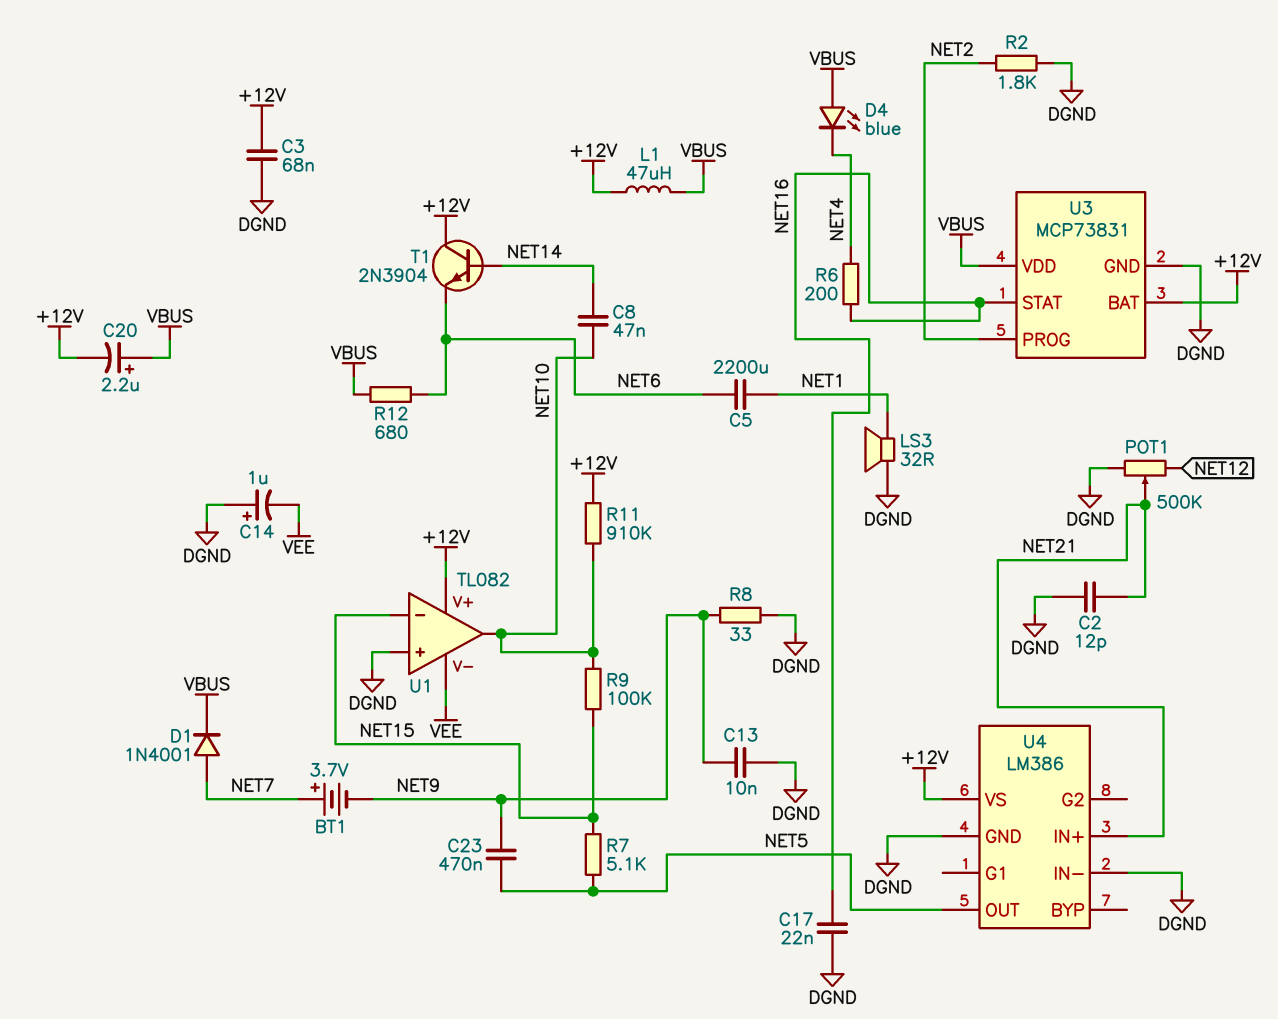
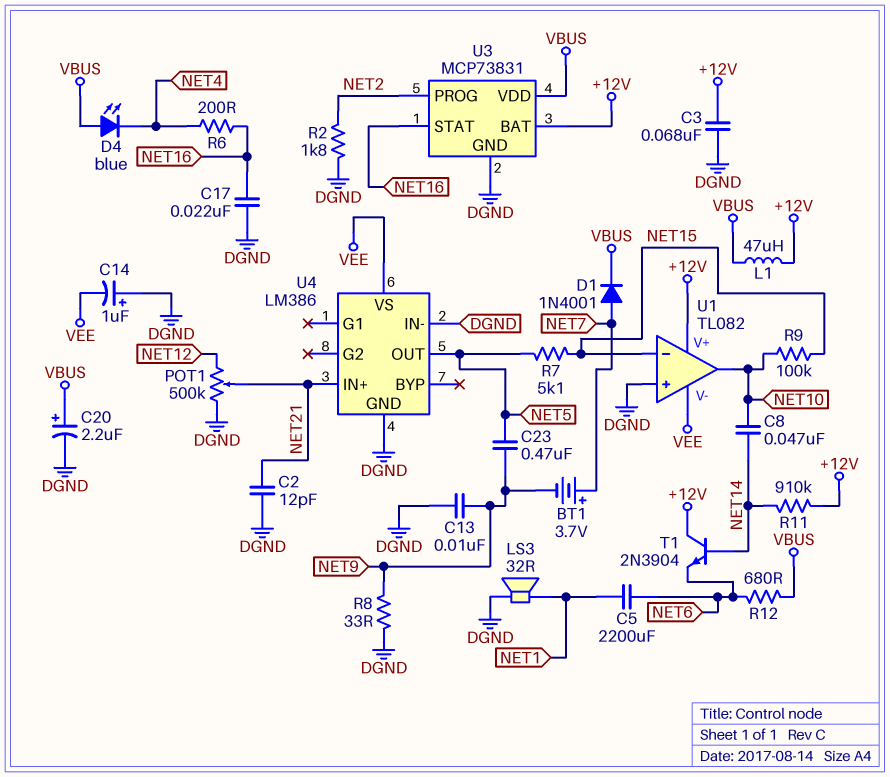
C20: 2.2uF (plus VBUS, minus +12V) -> 2.2uF (plus VBUS, minus DGND)
R11: 910k (+12V, NET10) -> 910k (+12V, NET14)
U4 pin VS: +12V -> VEE

